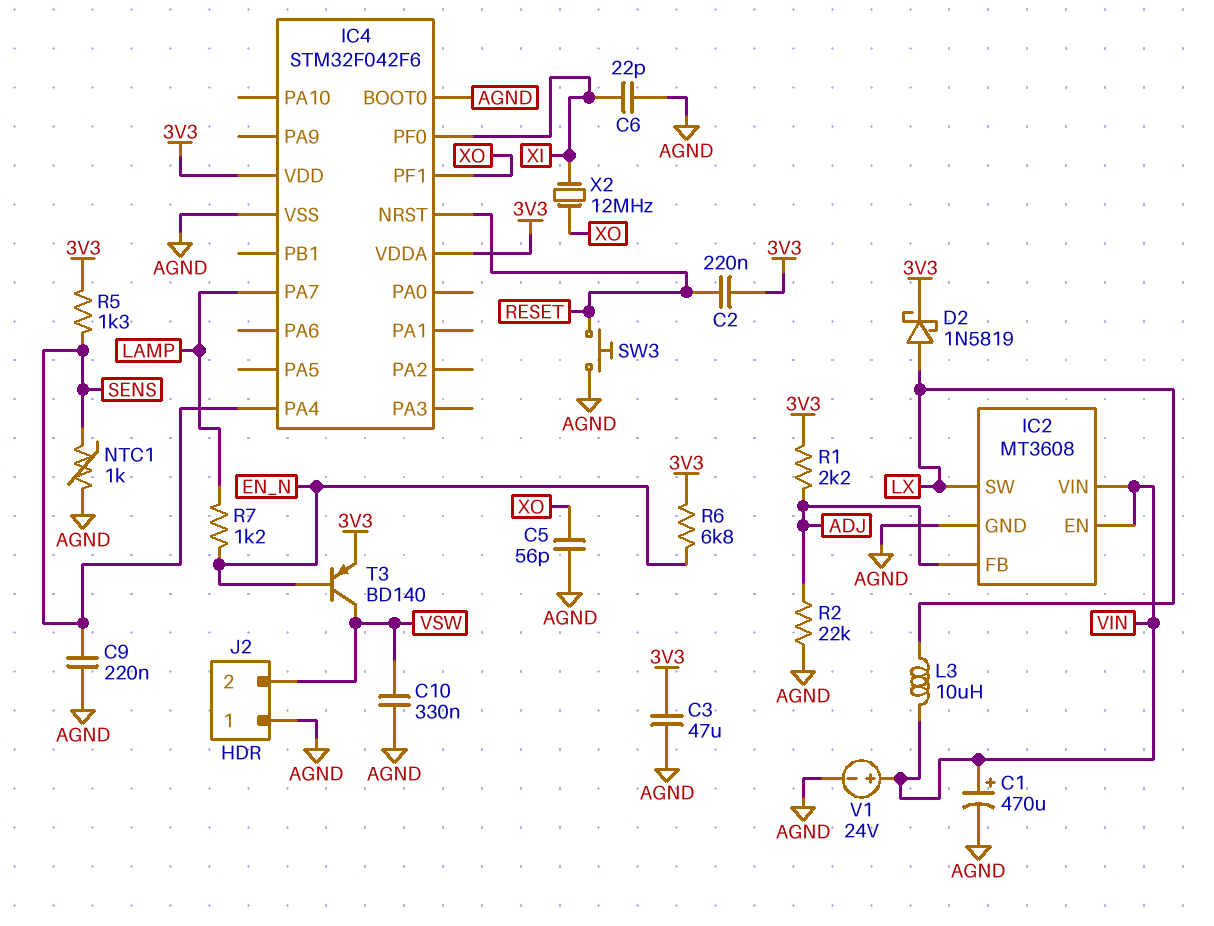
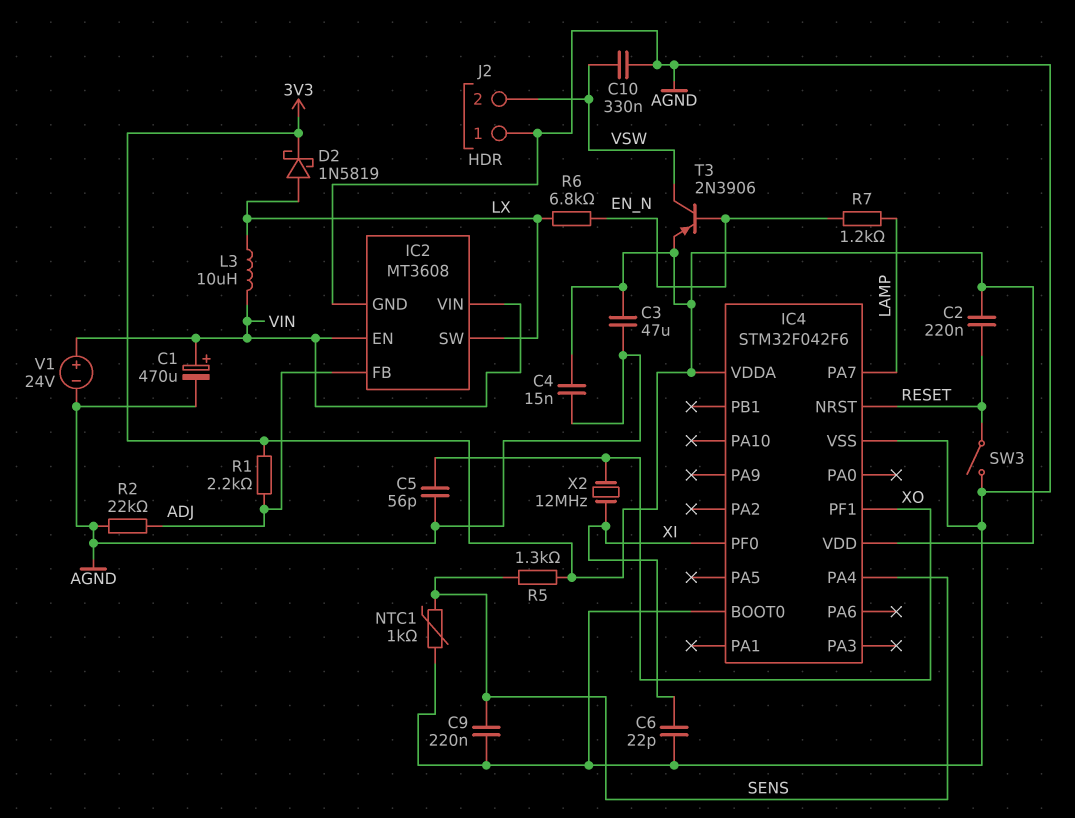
C4: none -> 15nF (3V3, AGND)
R6: 6.8k (3V3, EN_N) -> 6.8k (EN_N, LX)
SW3: button (AGND, RESET) -> switch (AGND, RESET)
T3: PNP BD140 (B EN_N, C VSW, E 3V3) -> PNP 2N3906 (B EN_N, C VSW, E 3V3)

